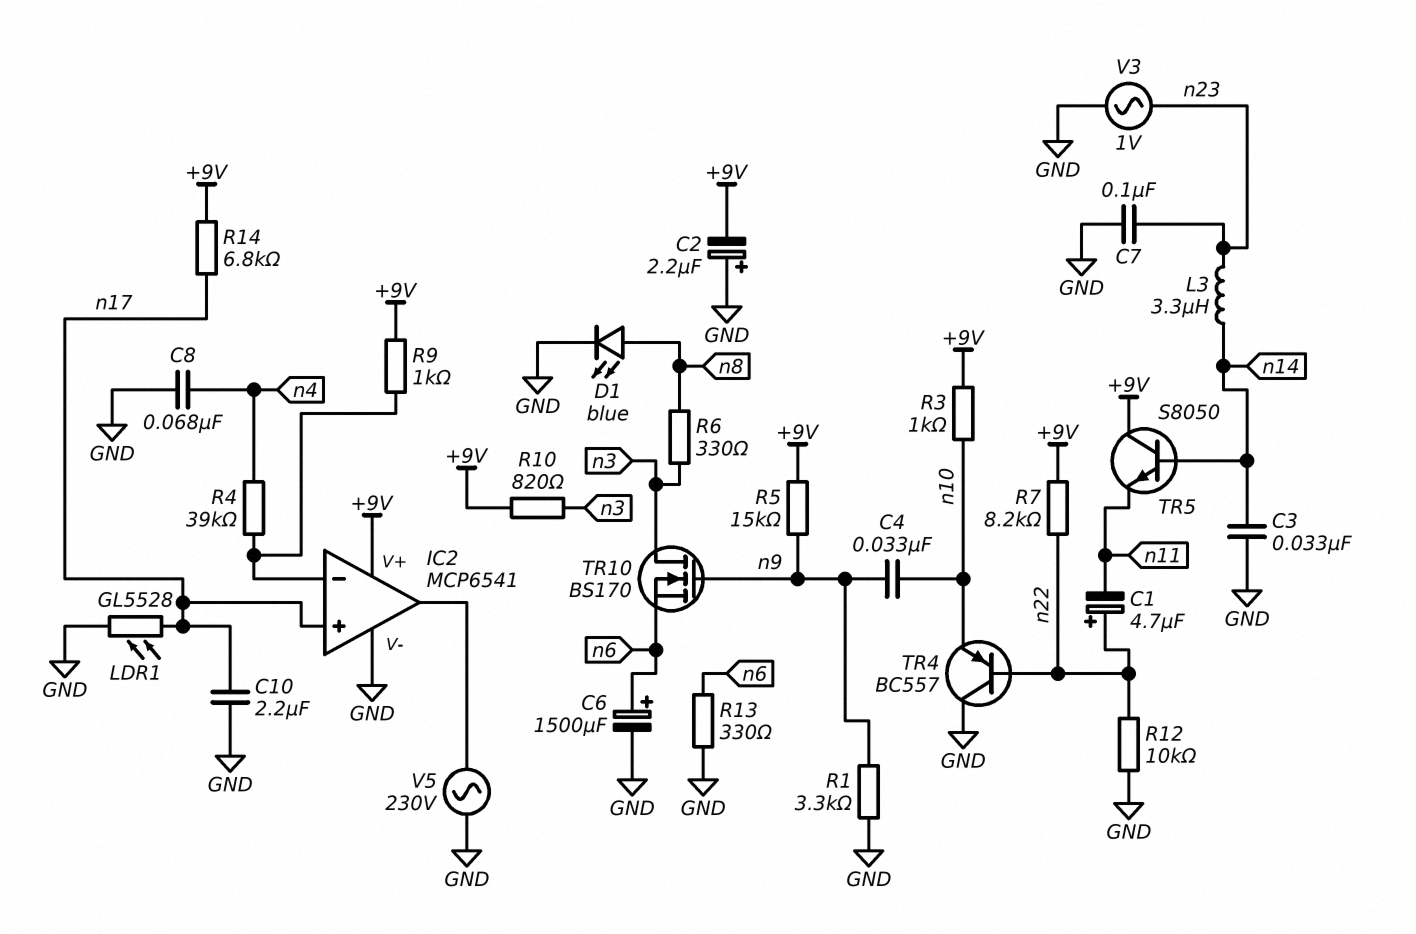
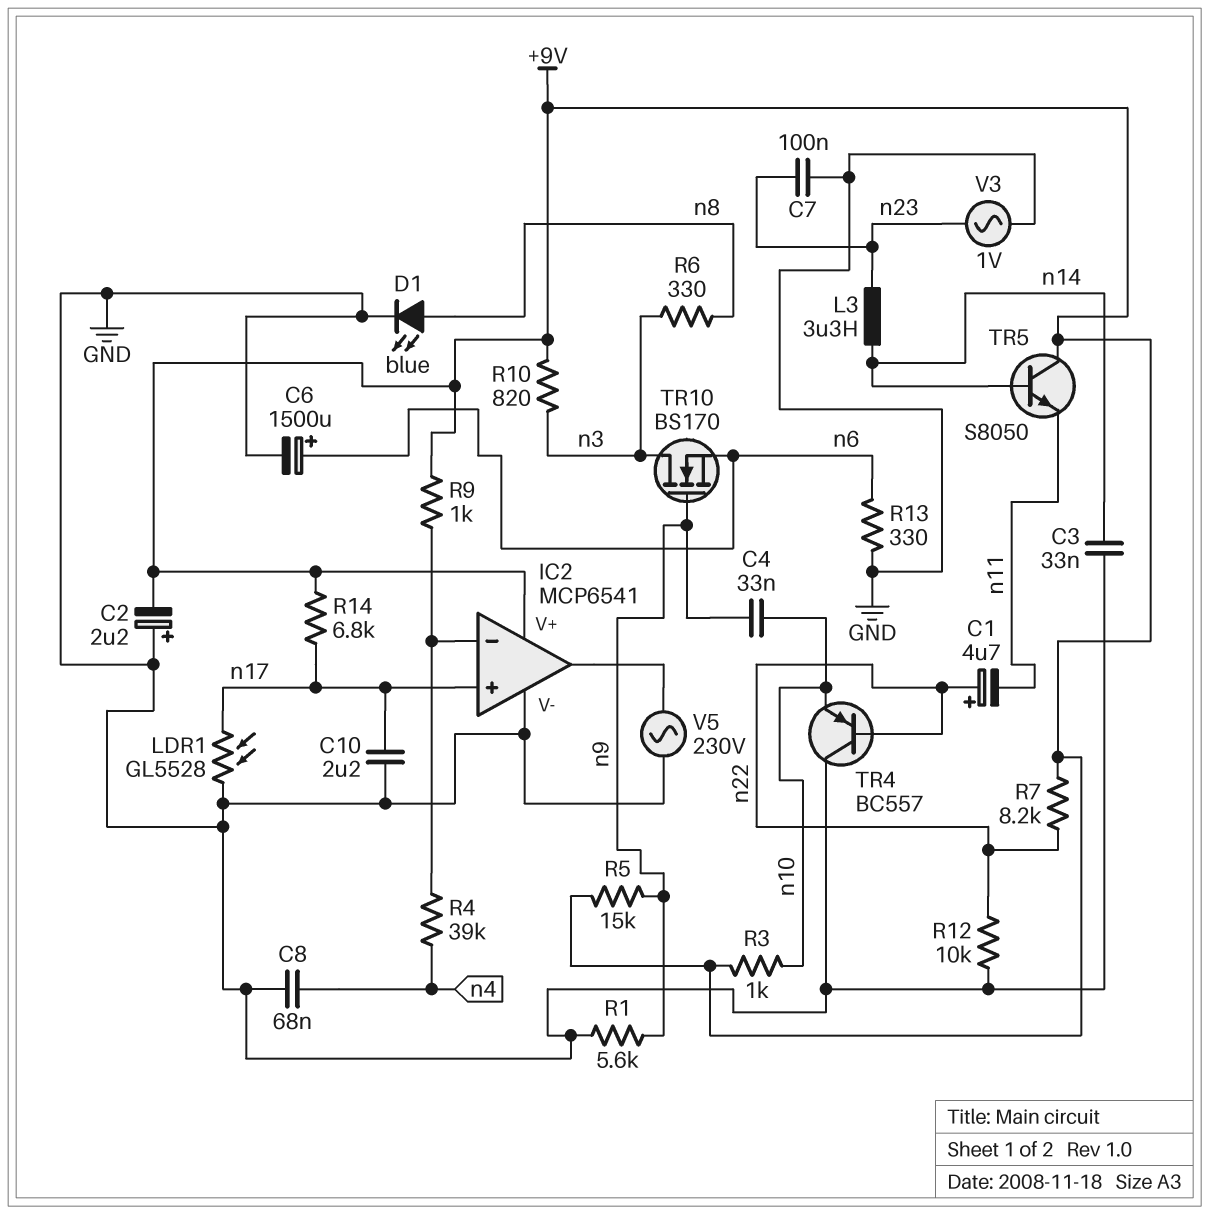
R1: 3.3k (GND, n9) -> 5.6k (GND, n9)

